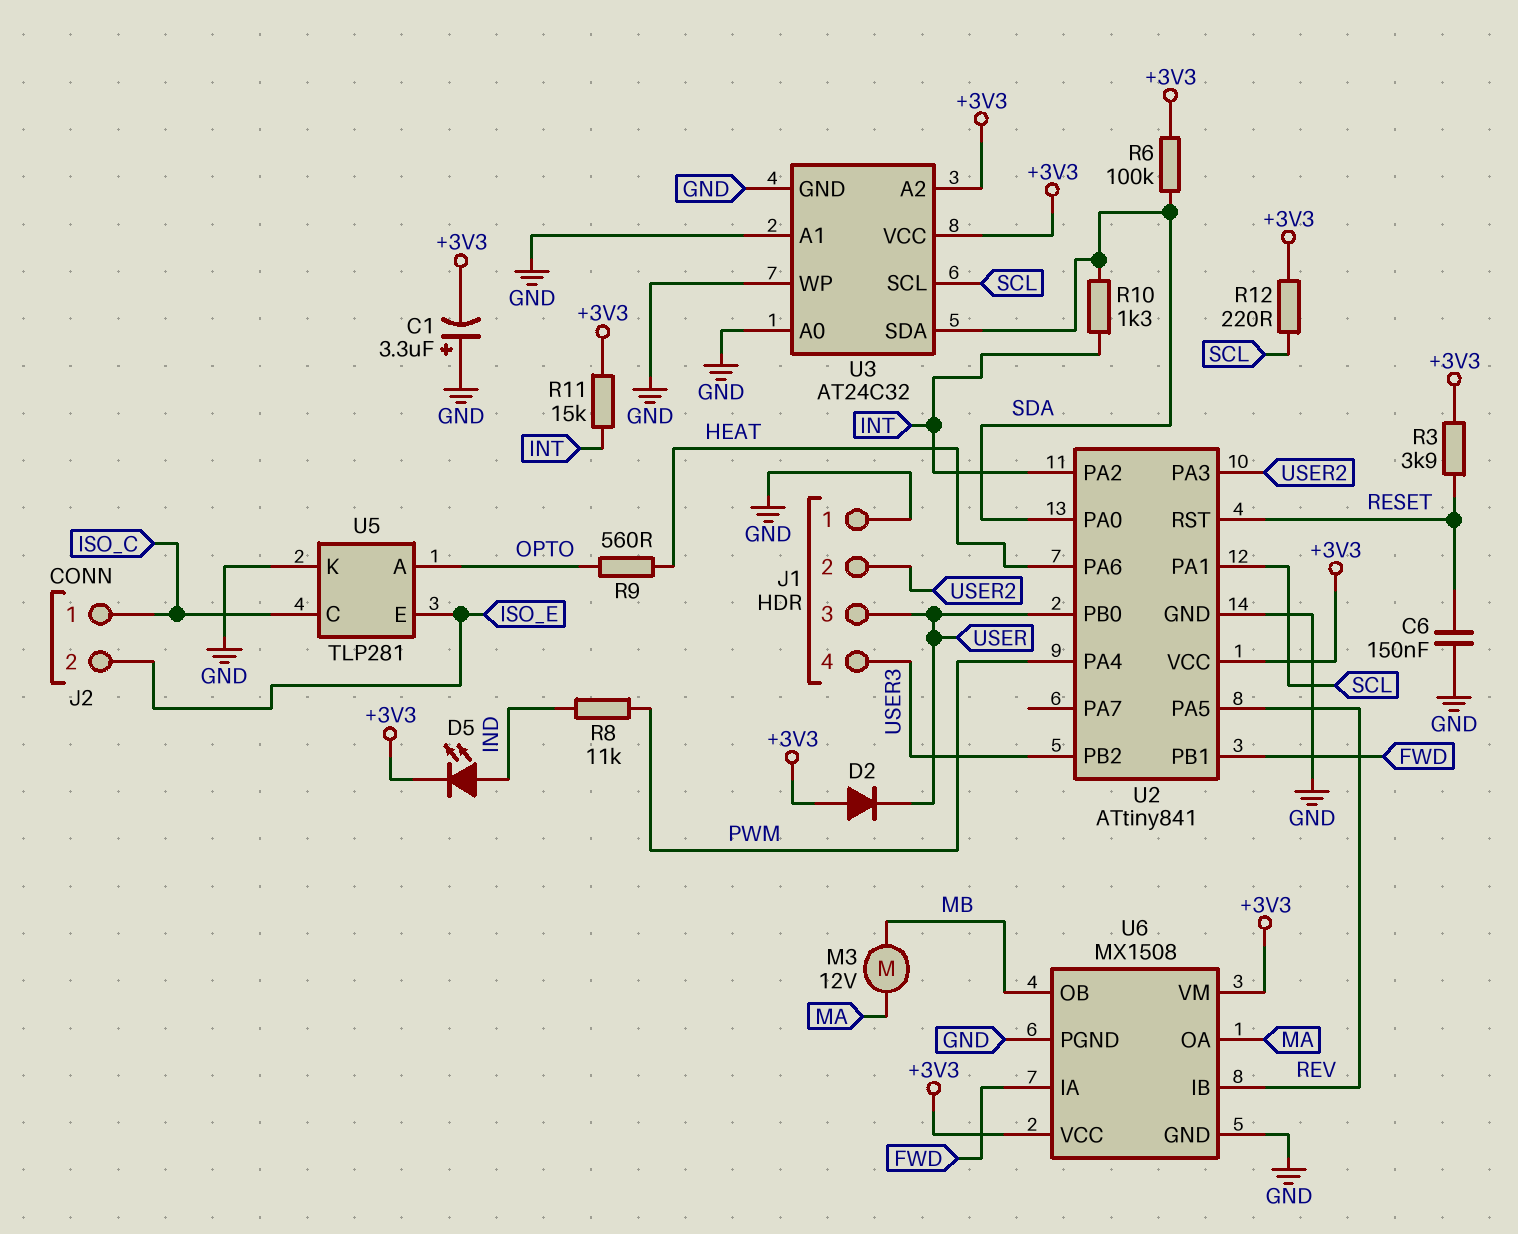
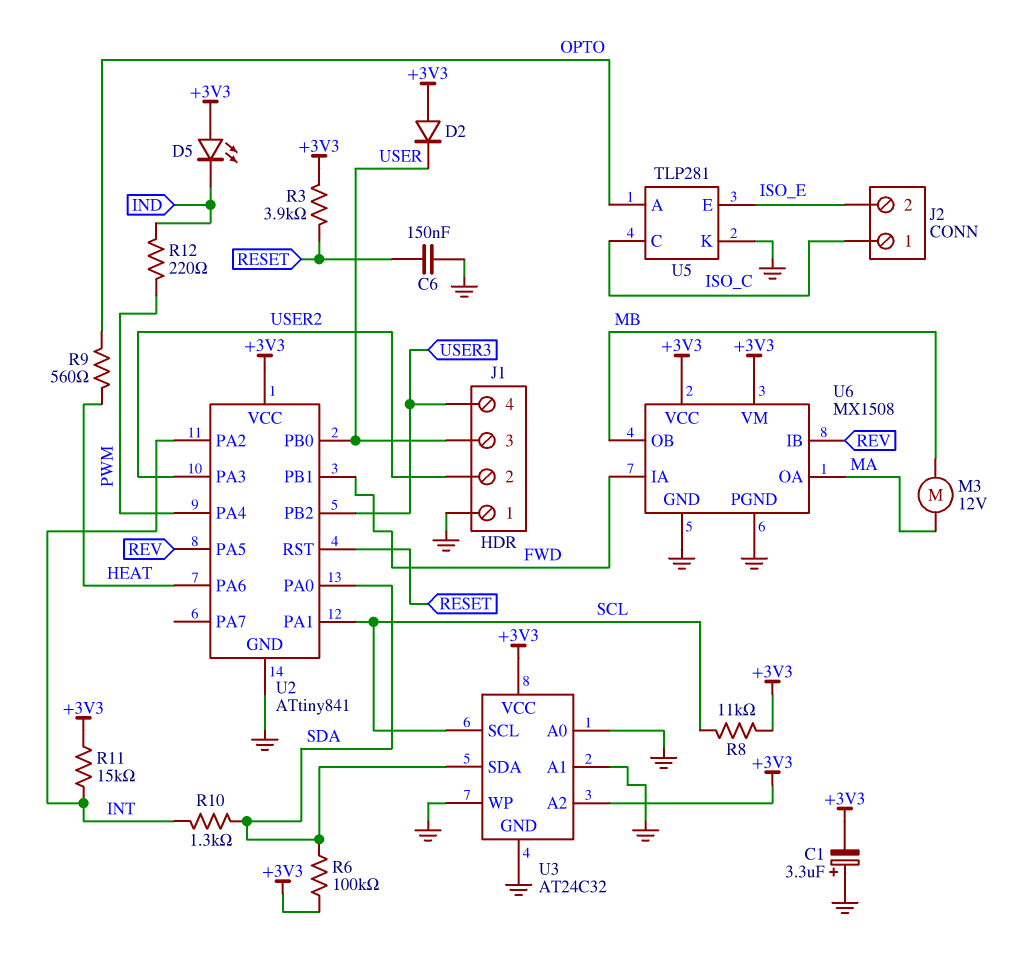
D5: LED (A IND, K +3V3) -> LED (A +3V3, K IND)
R8: 11k (IND, PWM) -> 11k (+3V3, SCL)
R12: 220 (+3V3, SCL) -> 220 (IND, PWM)

